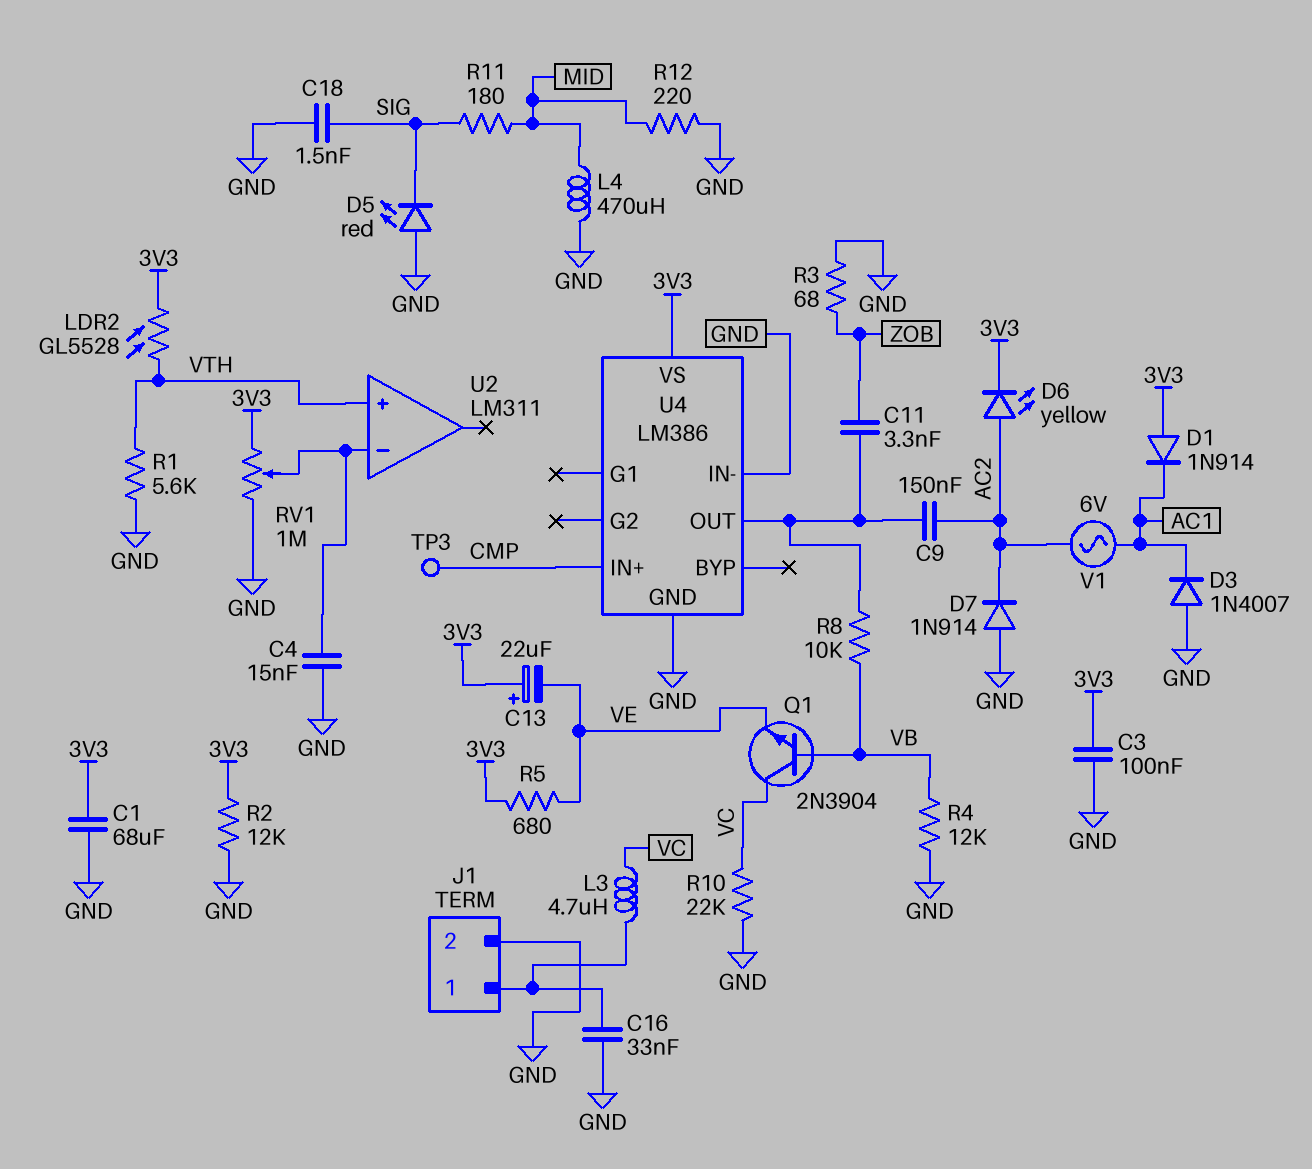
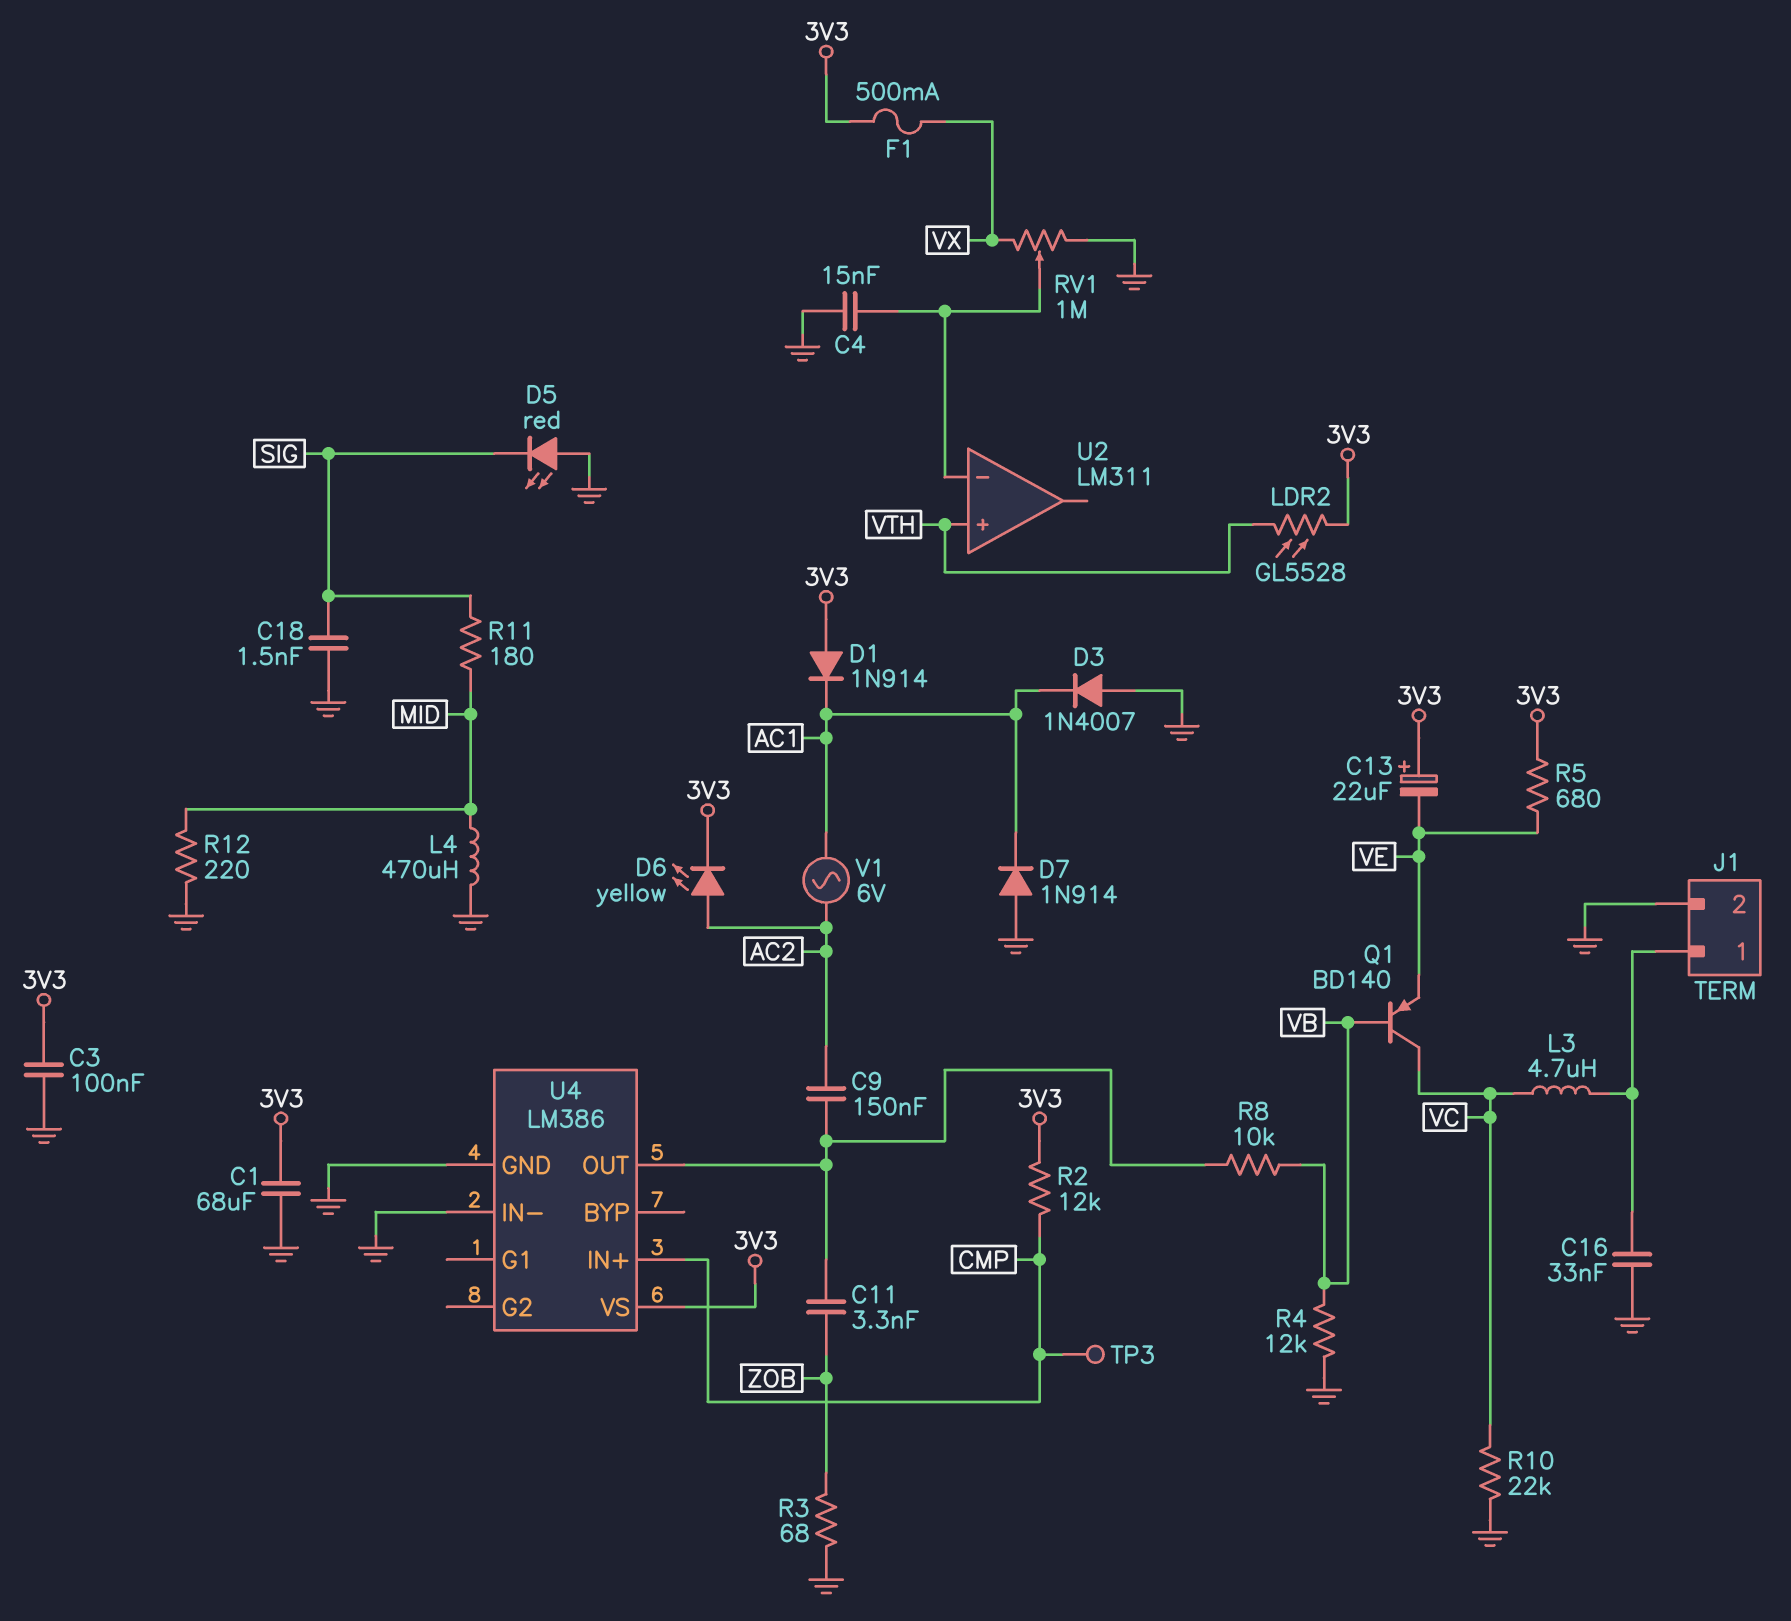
D7: diode 1N914 (A GND, K AC2) -> diode 1N914 (A GND, K AC1)
F1: none -> 500mA (3V3, VX)
Q1: NPN 2N3904 (B VB, C VC, E VE) -> PNP BD140 (B VB, C VC, E VE)
R1: 5.6k (GND, VTH) -> none
R2: 12k (3V3, GND) -> 12k (3V3, CMP)
RV1: 1M (3V3, GND, wiper U2/in-) -> 1M (GND, VX, wiper U2/in-)

